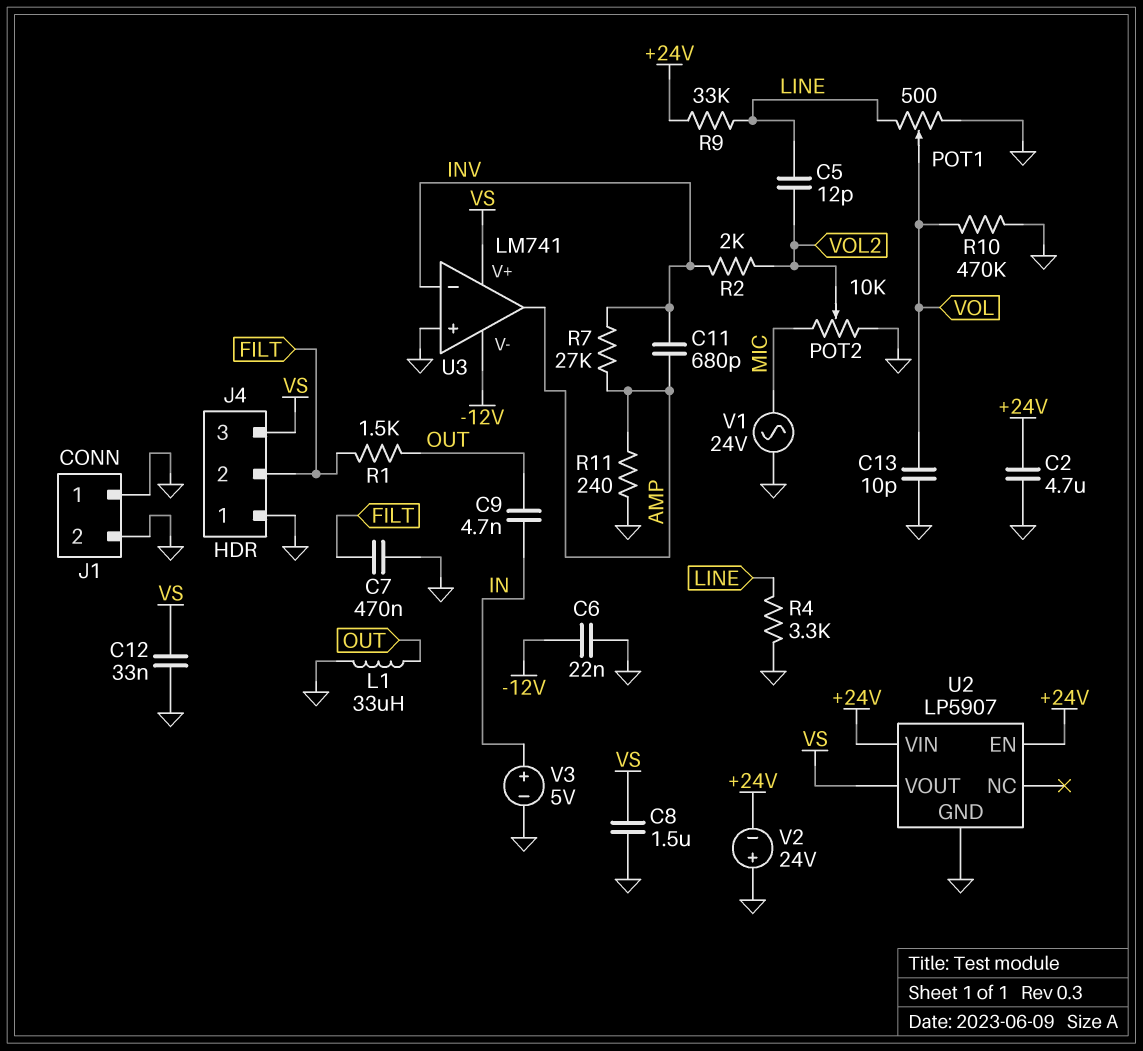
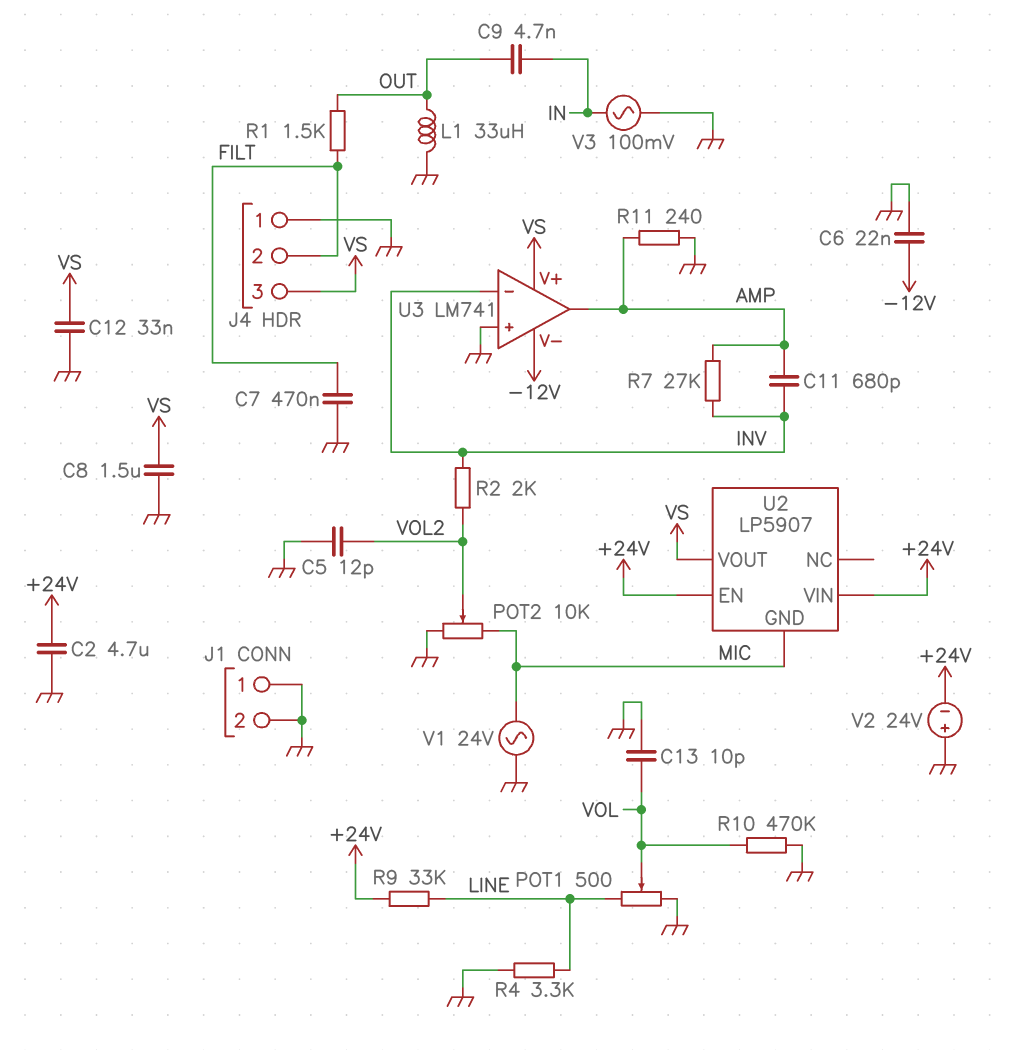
C5: 12pF (LINE, VOL2) -> 12pF (GND, VOL2)
U2 pin GND: GND -> MIC
V3: 5V (plus IN, minus GND) -> AC 100mV (GND, IN)

